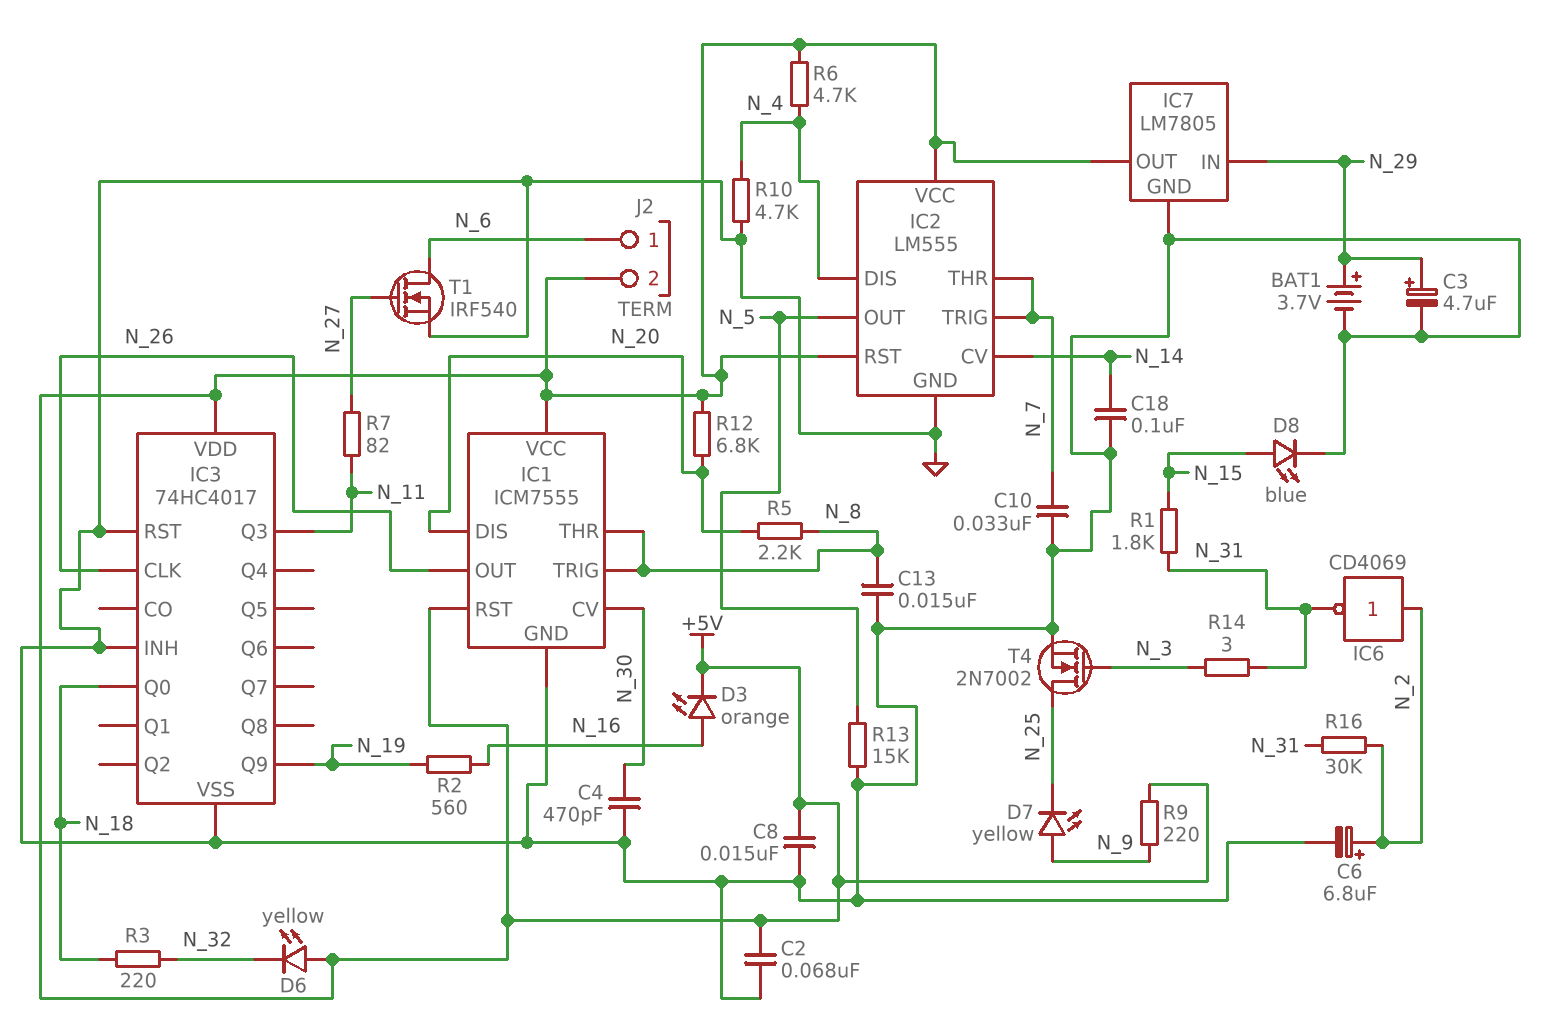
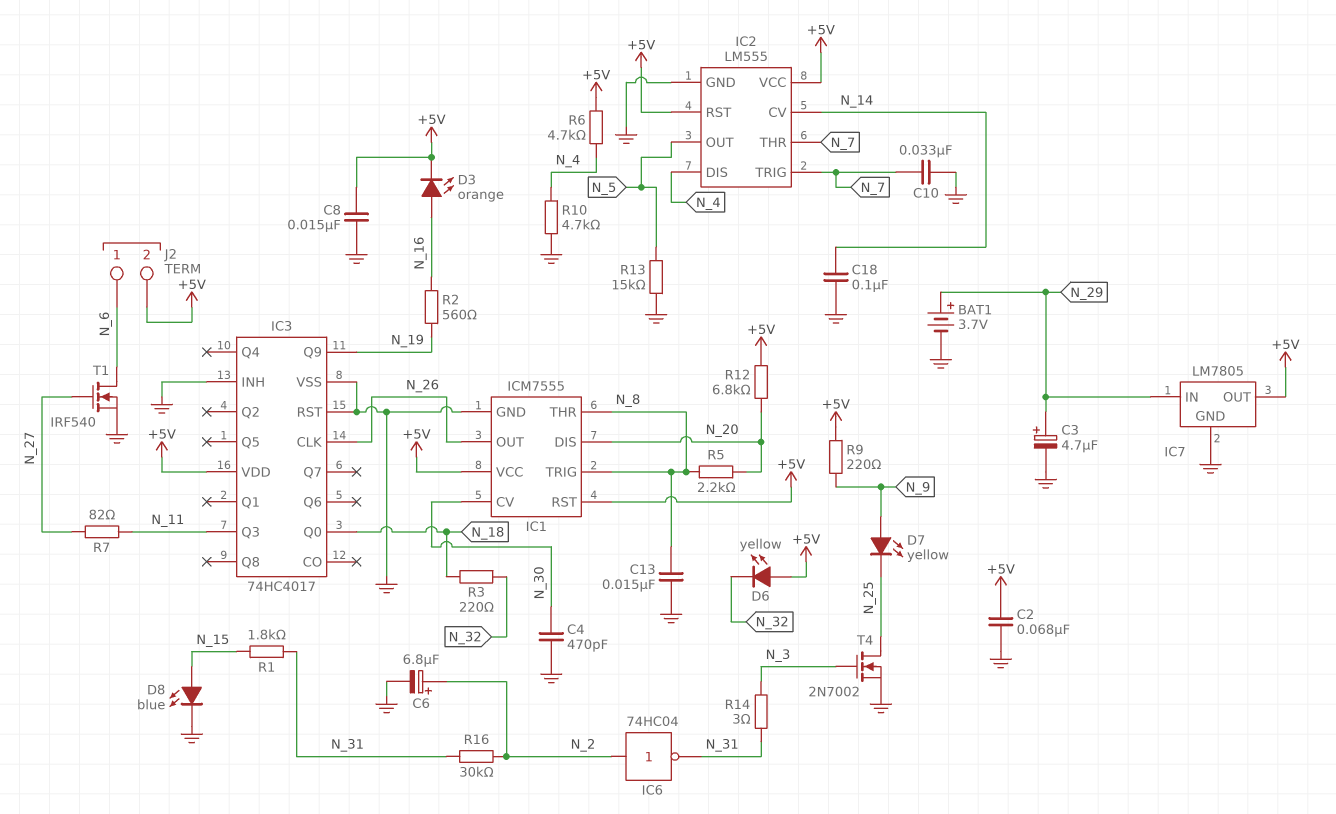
IC6: NOT CD4069 (in N_2, out N_31) -> NOT 74HC04 (in N_2, out N_31)

